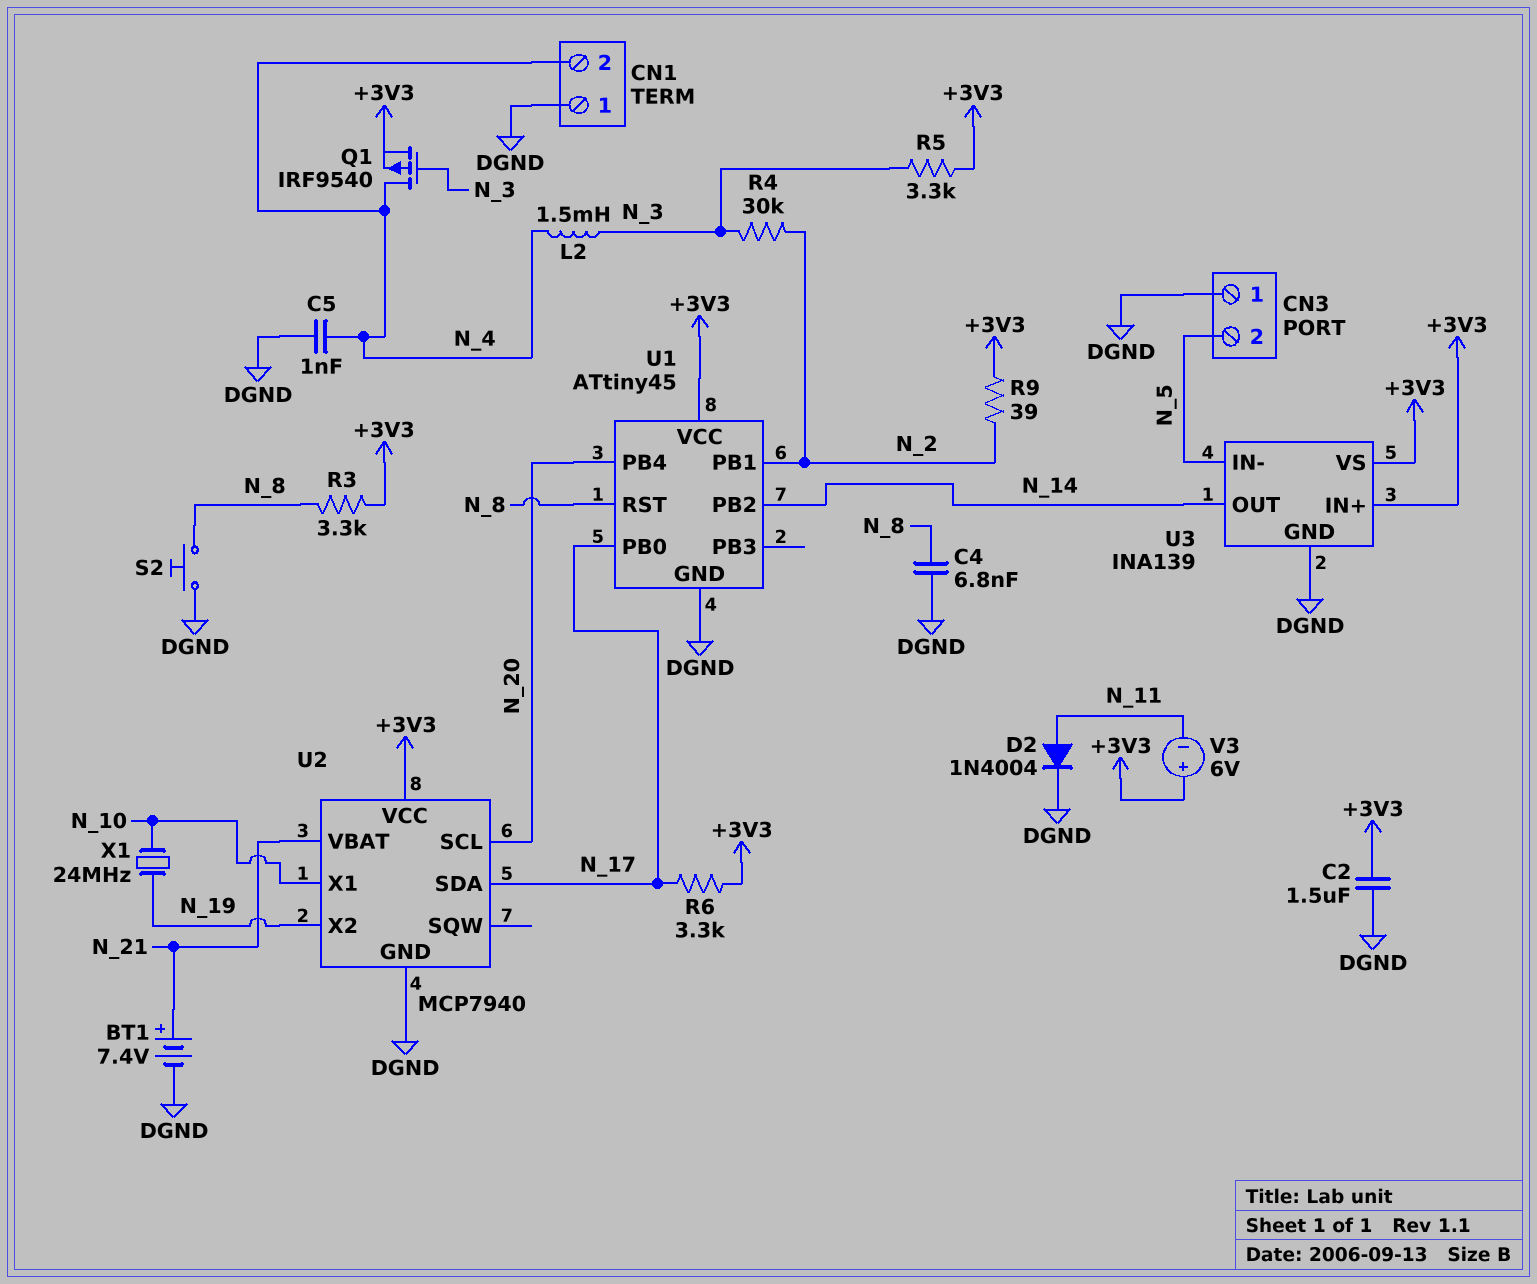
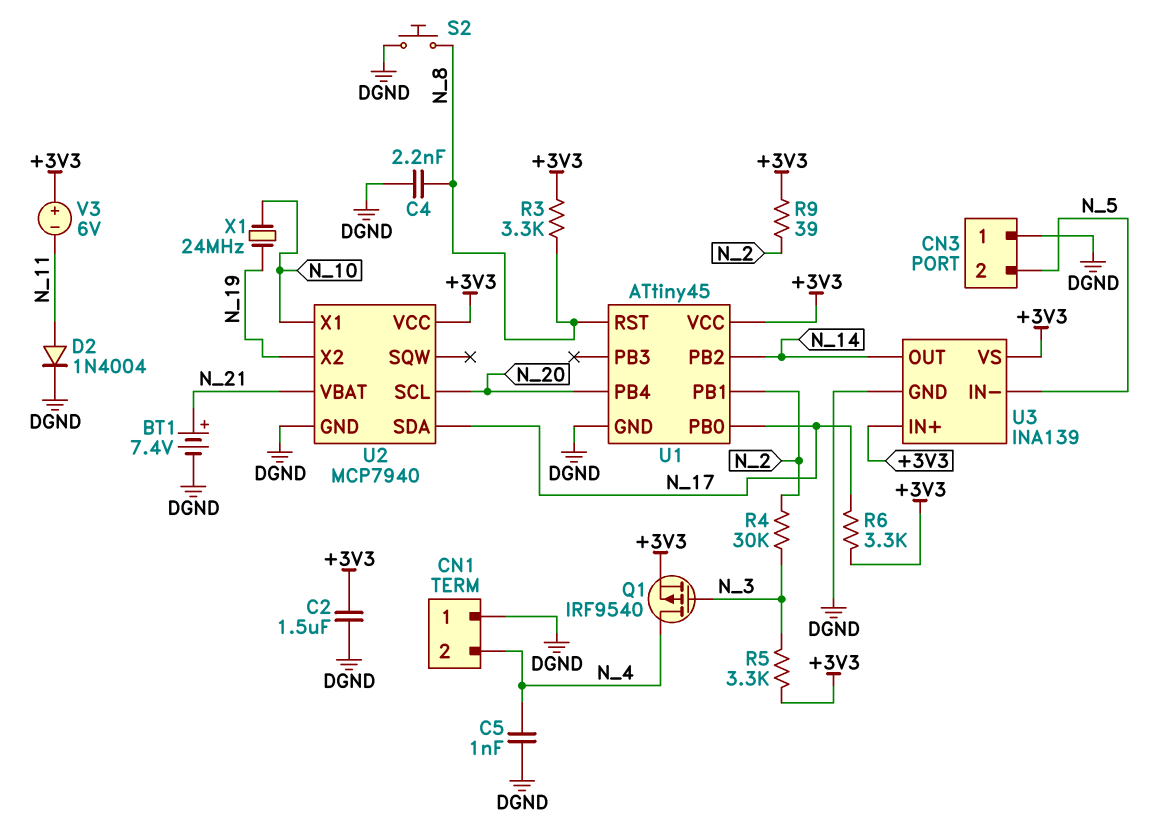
C4: 6.8nF (DGND, N_8) -> 2.2nF (DGND, N_8)
L2: 1.5mH (N_3, N_4) -> none

